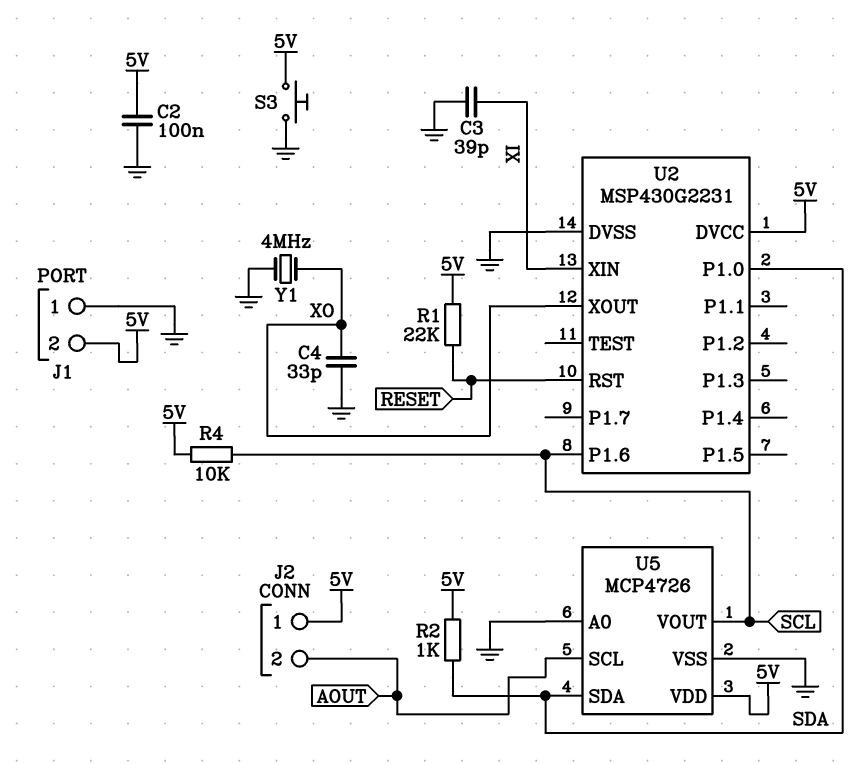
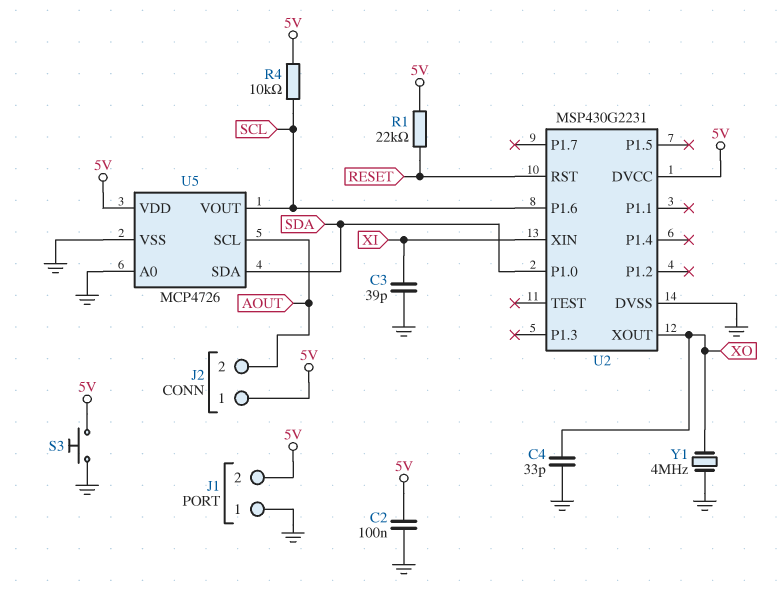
R2: 1k (5V, SDA) -> none

